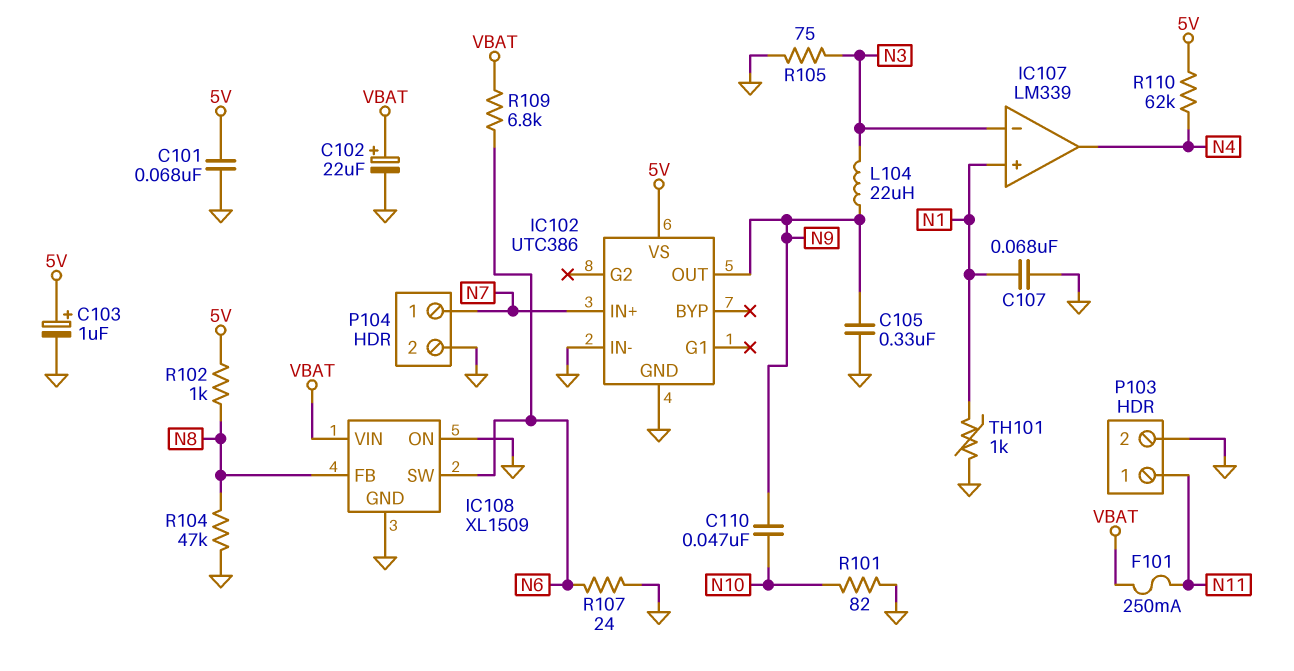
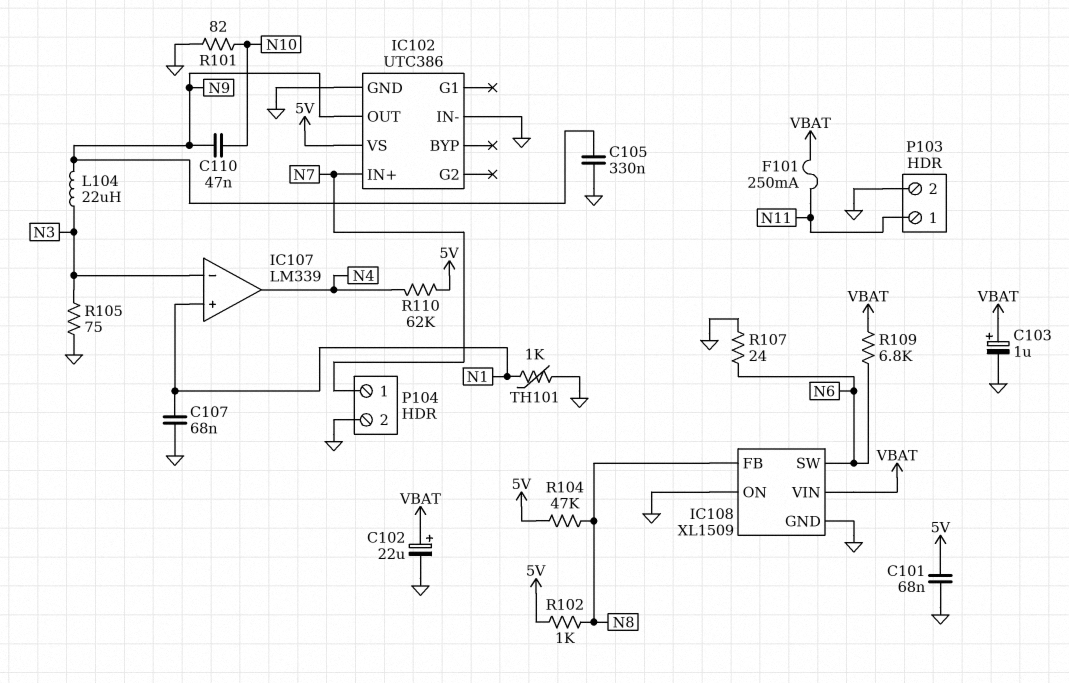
C103: 1uF (plus 5V, minus GND) -> 1uF (plus VBAT, minus GND)
R104: 47k (GND, N8) -> 47k (5V, N8)

